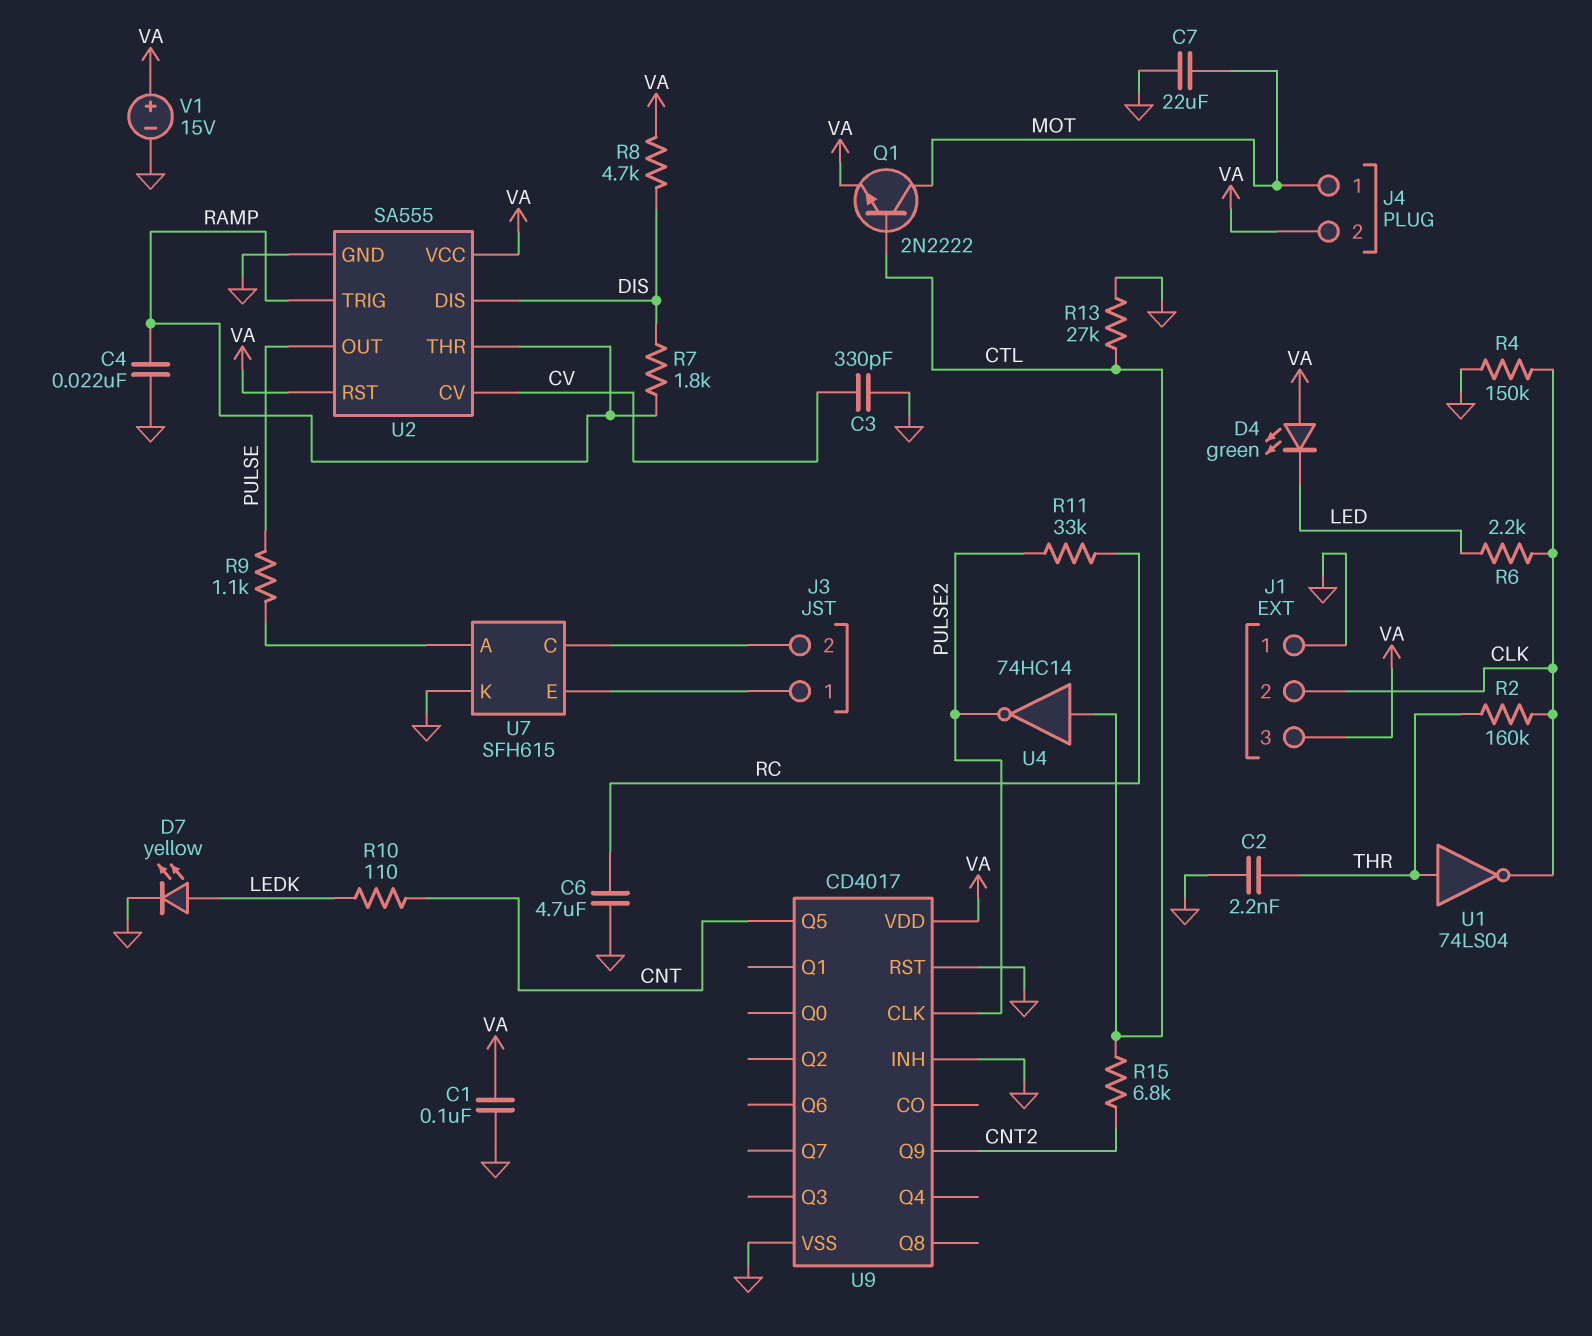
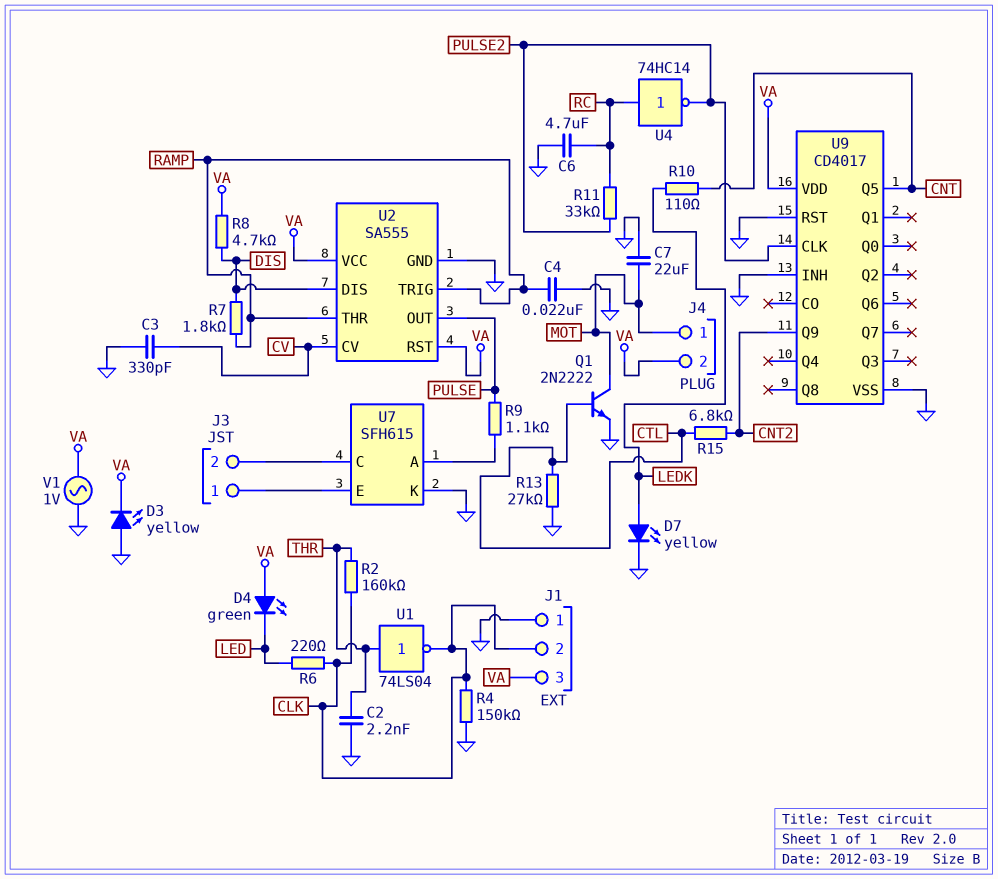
C1: 100nF (GND, VA) -> none
D3: none -> LED yellow (A GND, K VA)
Q1: NPN 2N2222 (B CTL, C MOT, E VA) -> NPN 2N2222 (B CTL, C MOT, E GND)
R6: 2.2k (CLK, LED) -> 220 (CLK, LED)
U4: NOT 74HC14 (in CTL, out PULSE2) -> NOT 74HC14 (in RC, out PULSE2)
V1: 15V (plus VA, minus GND) -> AC 1V (GND, VA)

